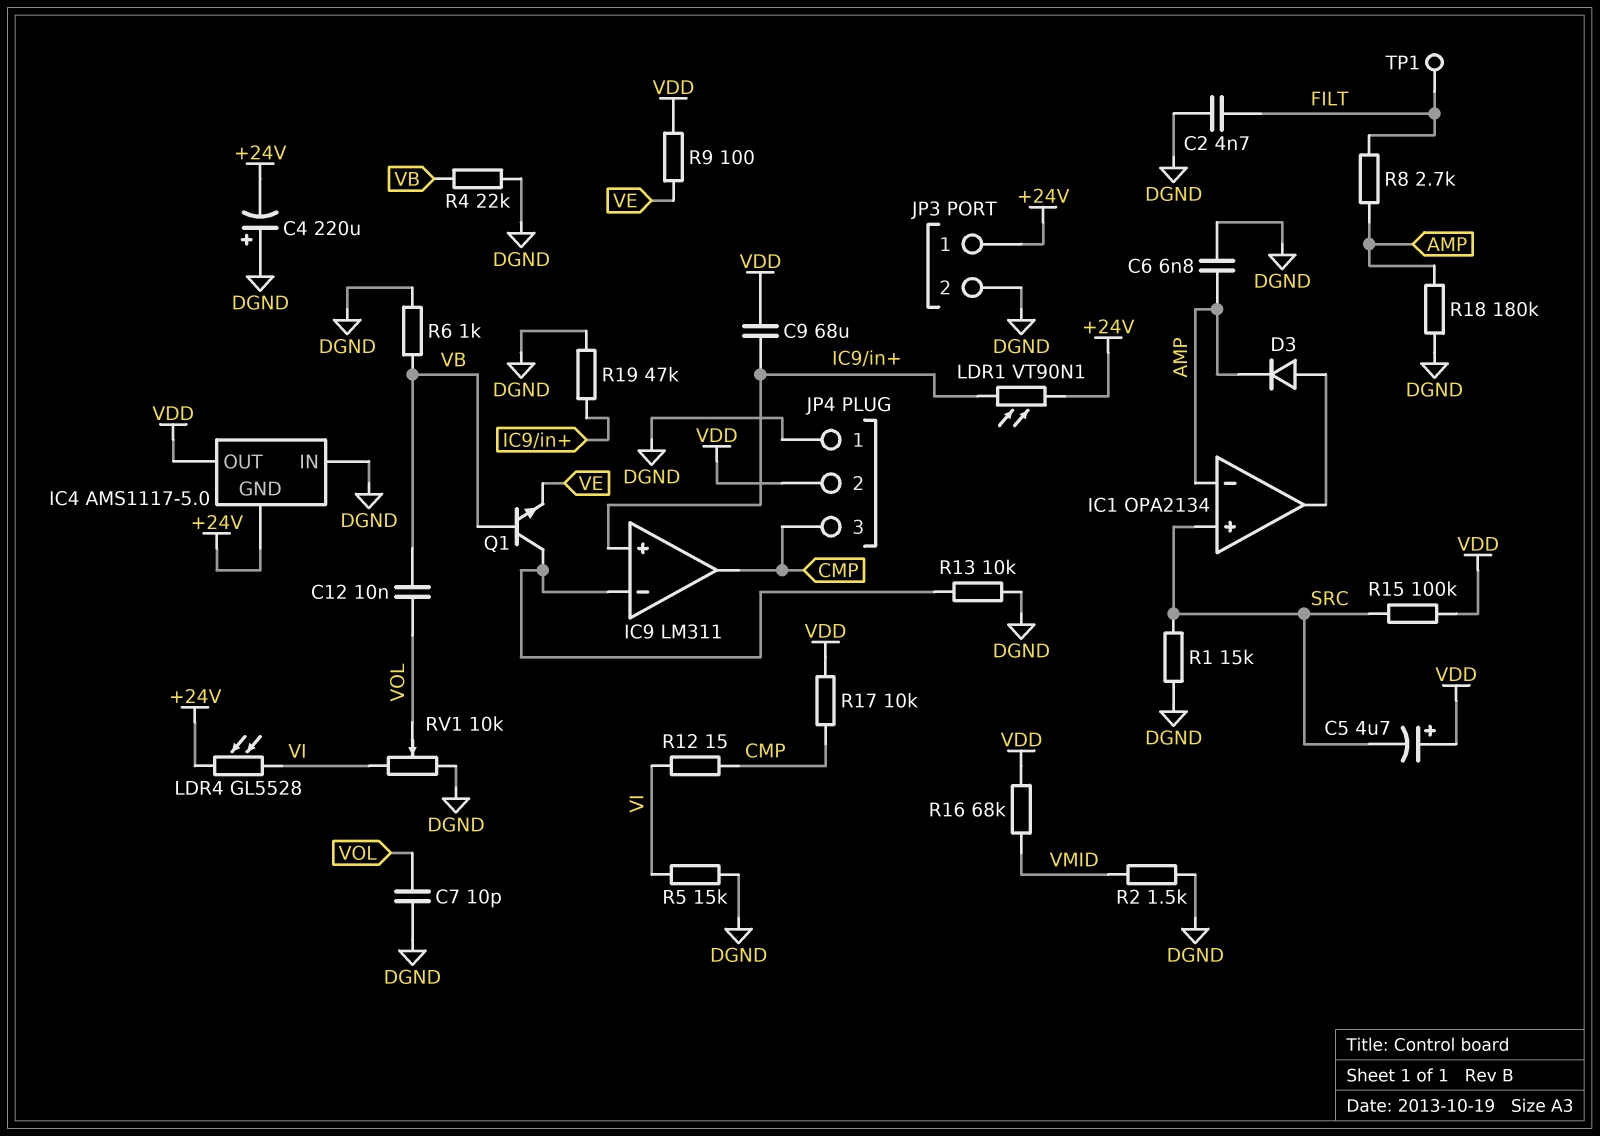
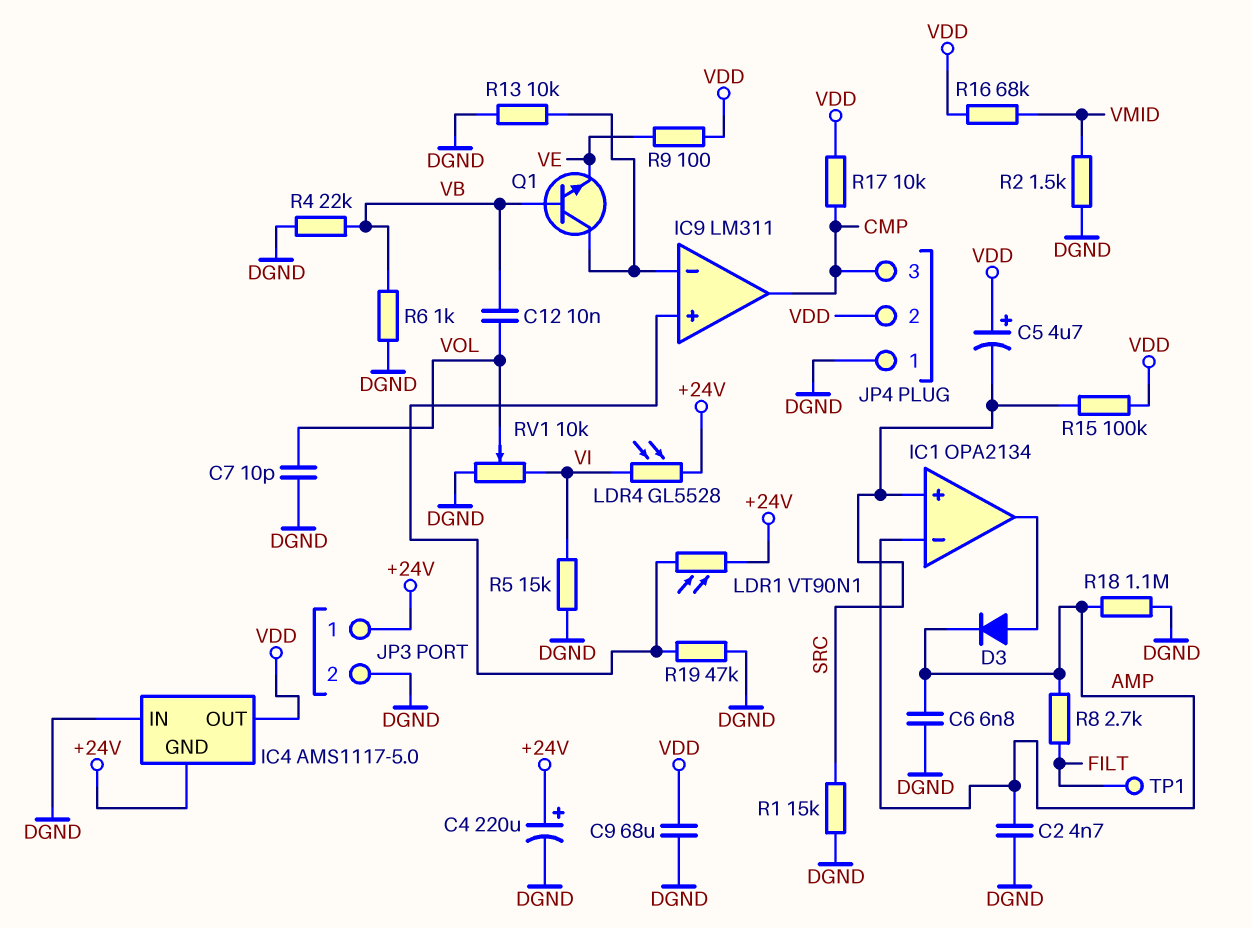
C2: 4.7nF (DGND, FILT) -> 4.7nF (AMP, DGND)
C4: 220uF (plus DGND, minus +24V) -> 220uF (plus +24V, minus DGND)
C9: 68uF (IC9/in+, VDD) -> 68uF (DGND, VDD)
R12: 15 (CMP, VI) -> none
R18: 180k (AMP, DGND) -> 1.1M (AMP, DGND)

